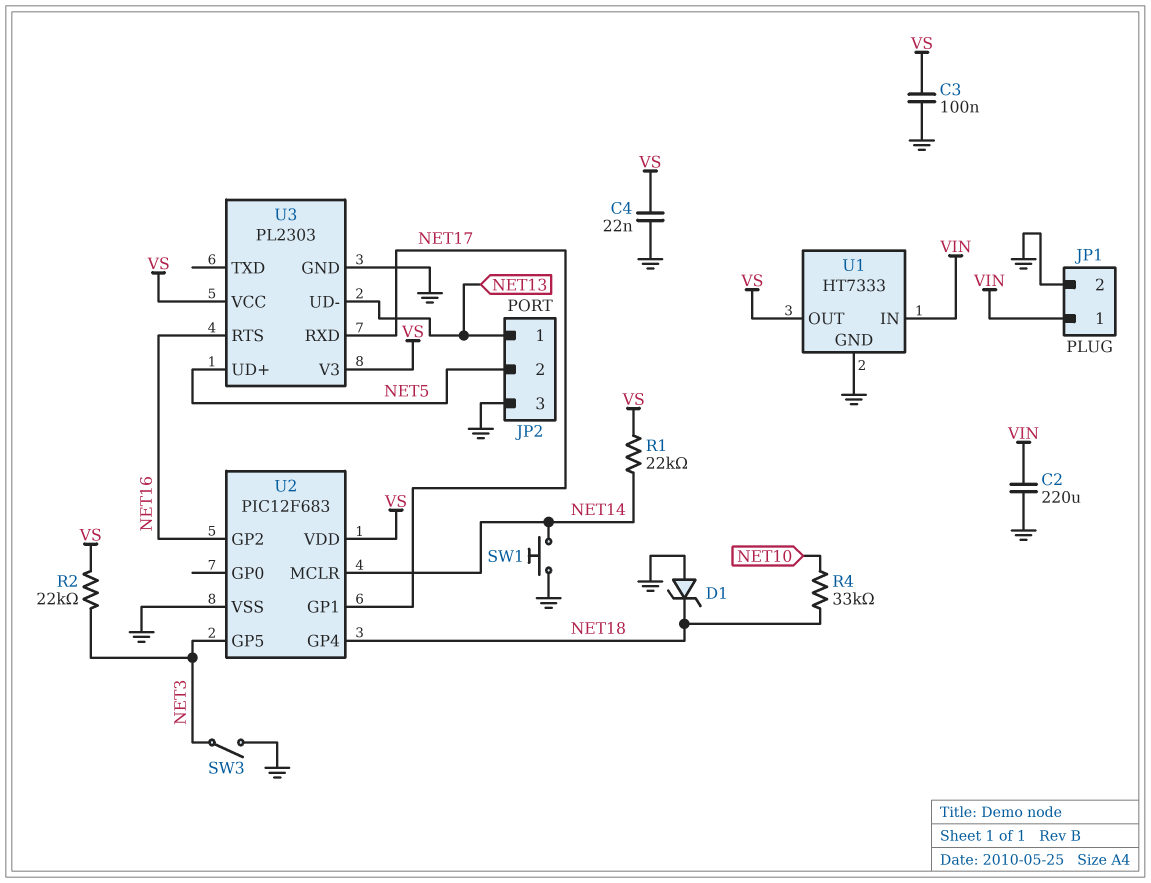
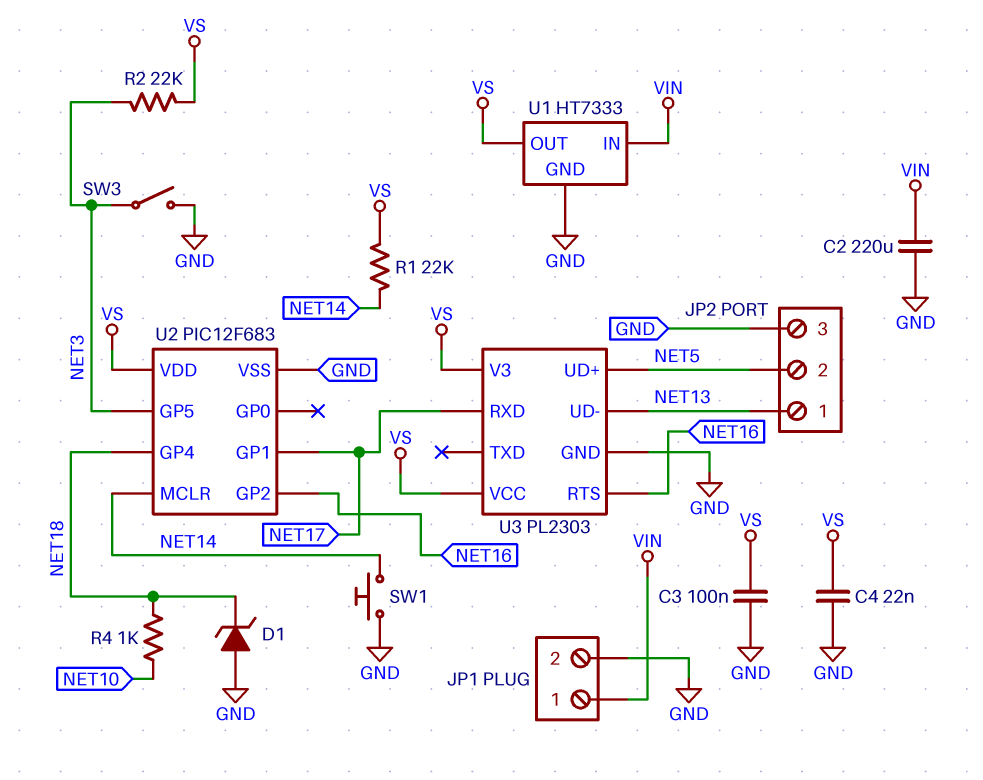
R4: 33k (NET10, NET18) -> 1k (NET10, NET18)

